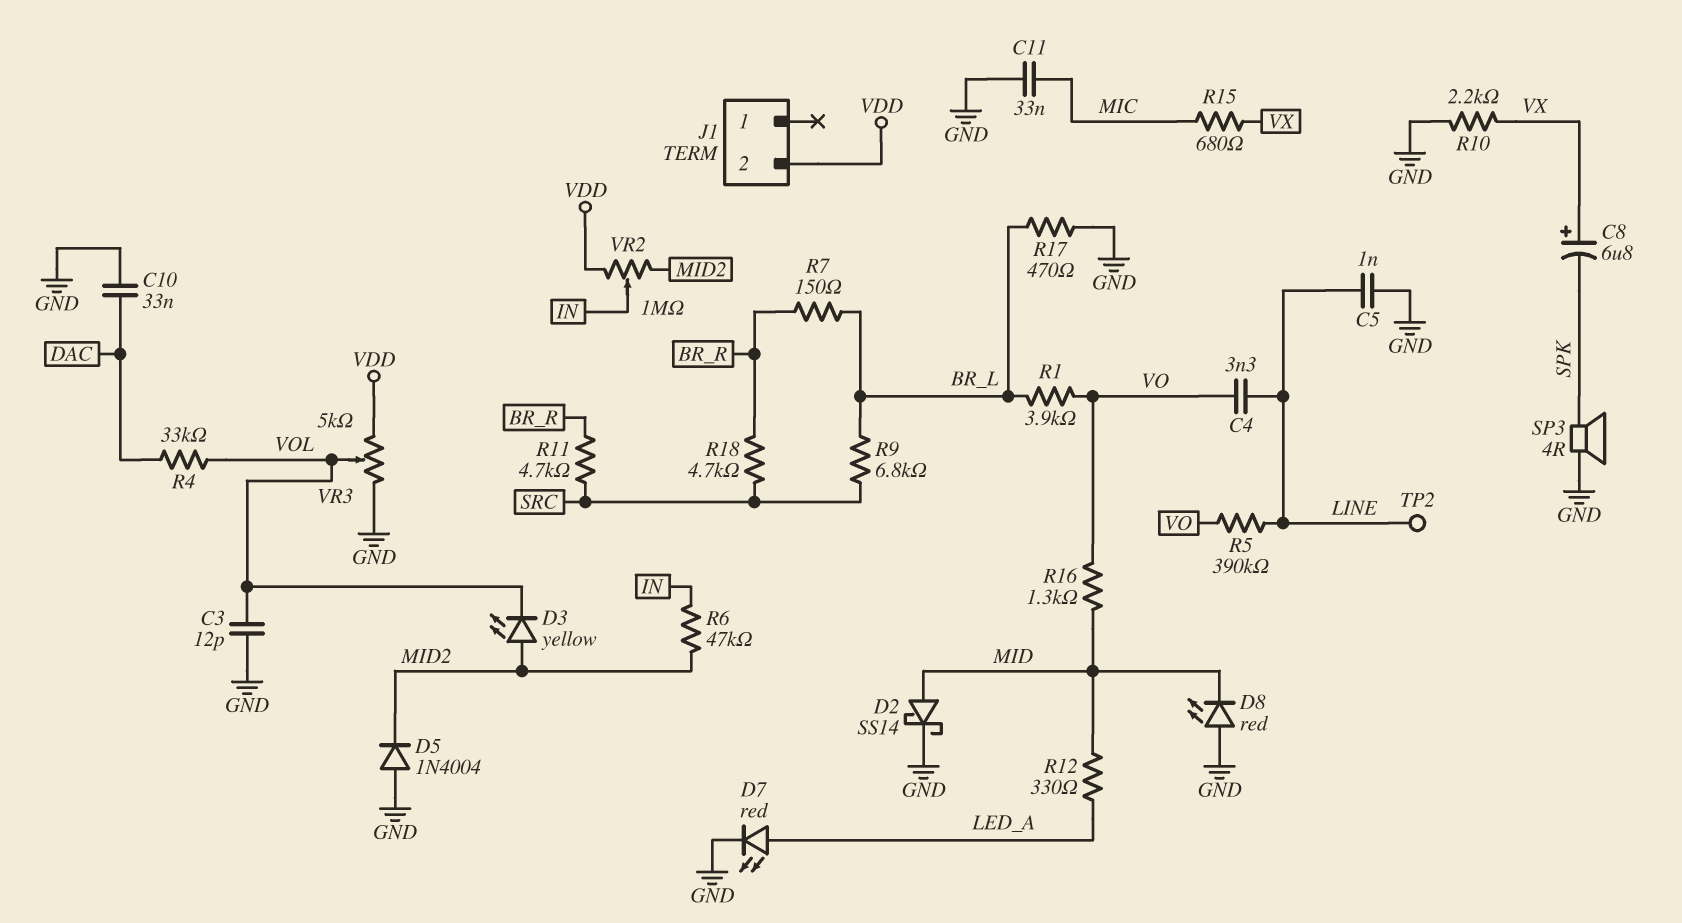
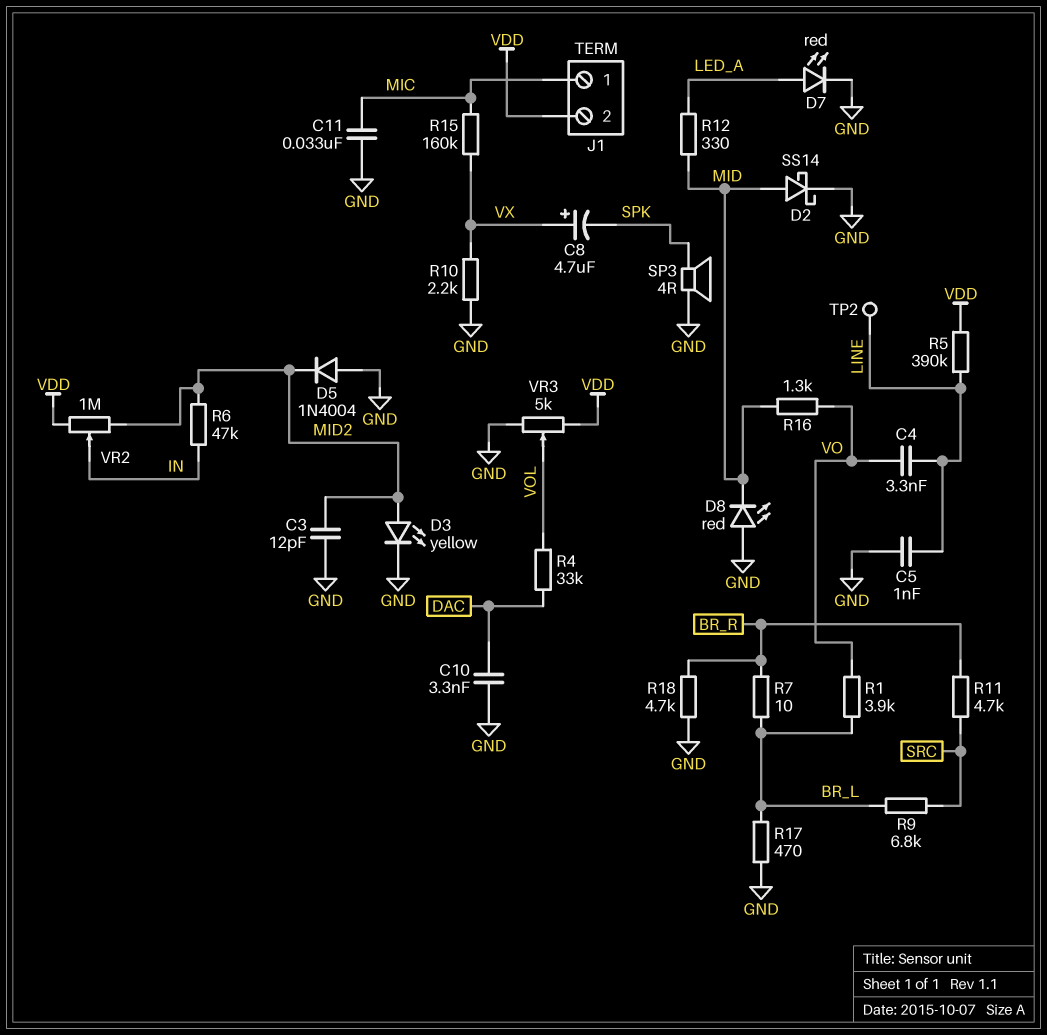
C3: 12pF (GND, VOL) -> 12pF (GND, MID2)
C8: 6.8uF (plus VX, minus SPK) -> 4.7uF (plus VX, minus SPK)
C10: 33nF (DAC, GND) -> 3.3nF (DAC, GND)
D3: LED yellow (A MID2, K VOL) -> LED yellow (A MID2, K GND)
J1 pin 1: none -> MIC
R5: 390k (LINE, VO) -> 390k (LINE, VDD)
R7: 150 (BR_L, BR_R) -> 10 (BR_L, BR_R)
R15: 680 (MIC, VX) -> 160k (MIC, VX)
R18: 4.7k (BR_R, SRC) -> 4.7k (BR_R, GND)

